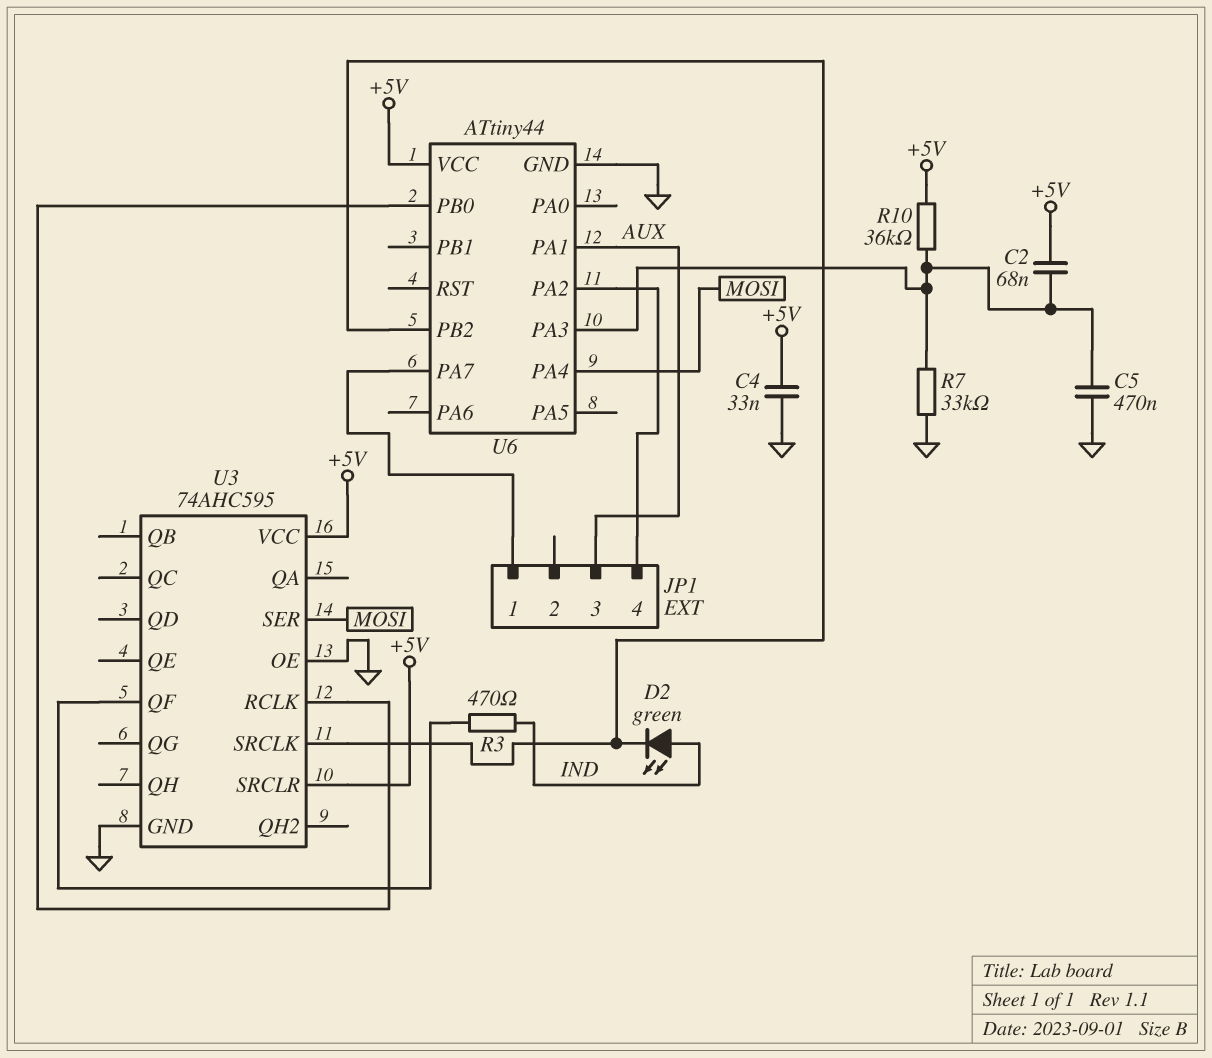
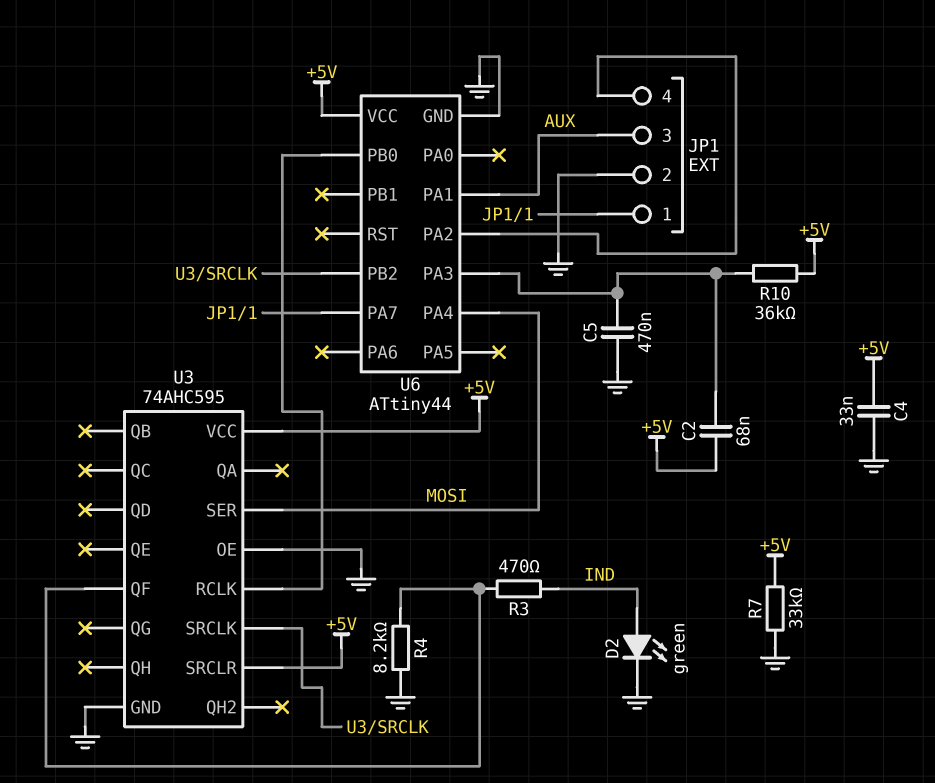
D2: LED green (A IND, K U3/SRCLK) -> LED green (A IND, K GND)
JP1 pin 2: none -> GND
R4: none -> 8.2k (GND, U3/QF)
R7: 33k (GND, U6/PA3) -> 33k (+5V, GND)

